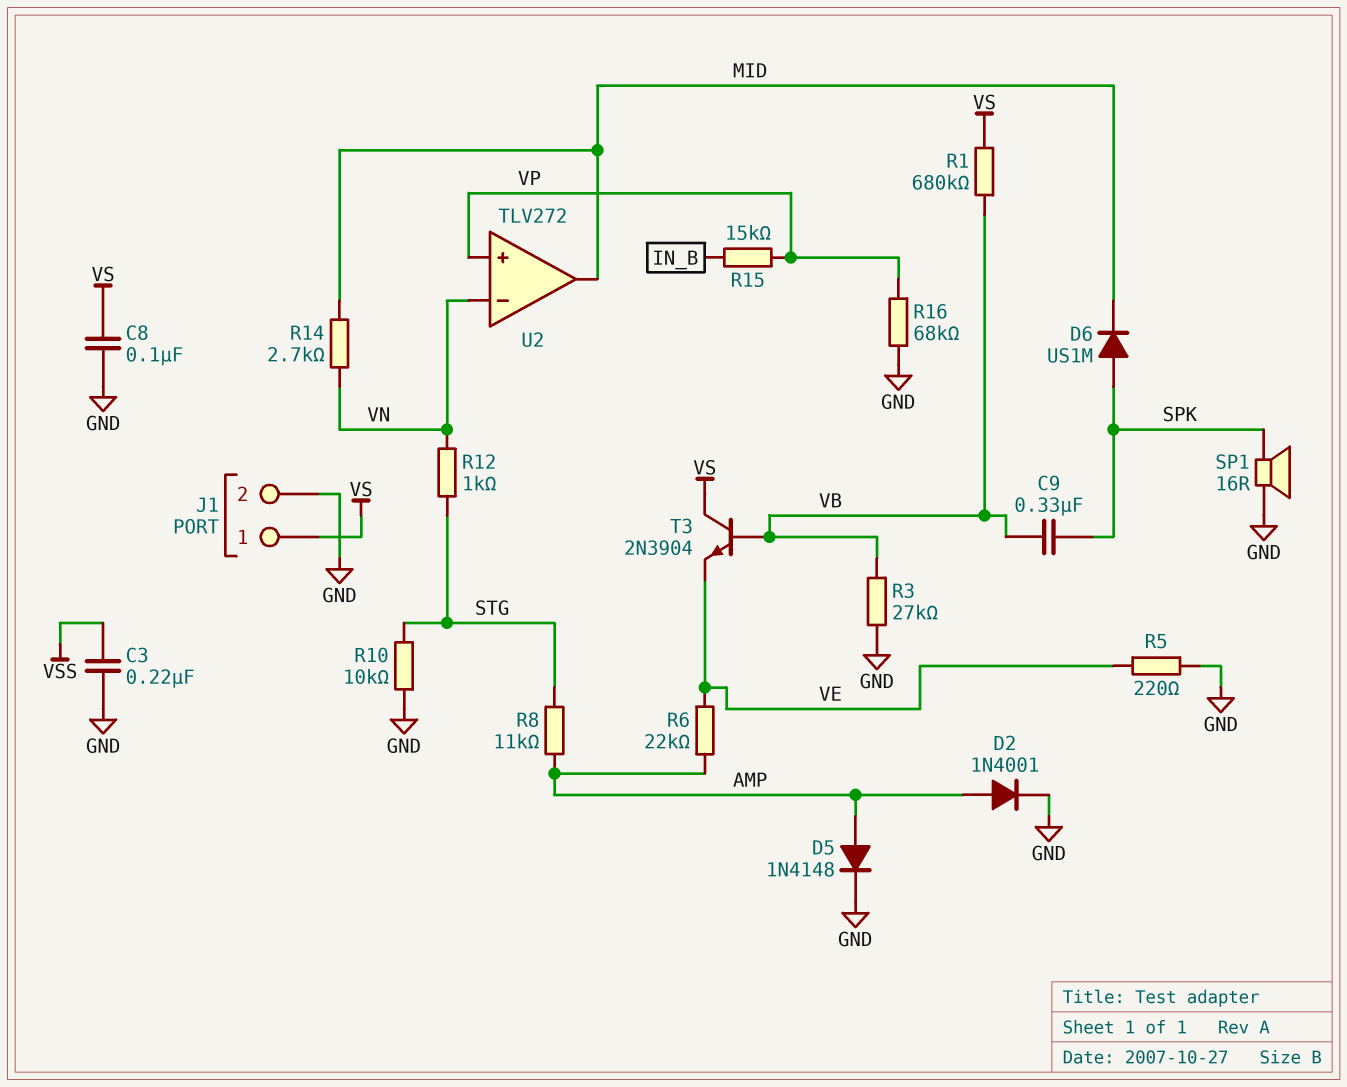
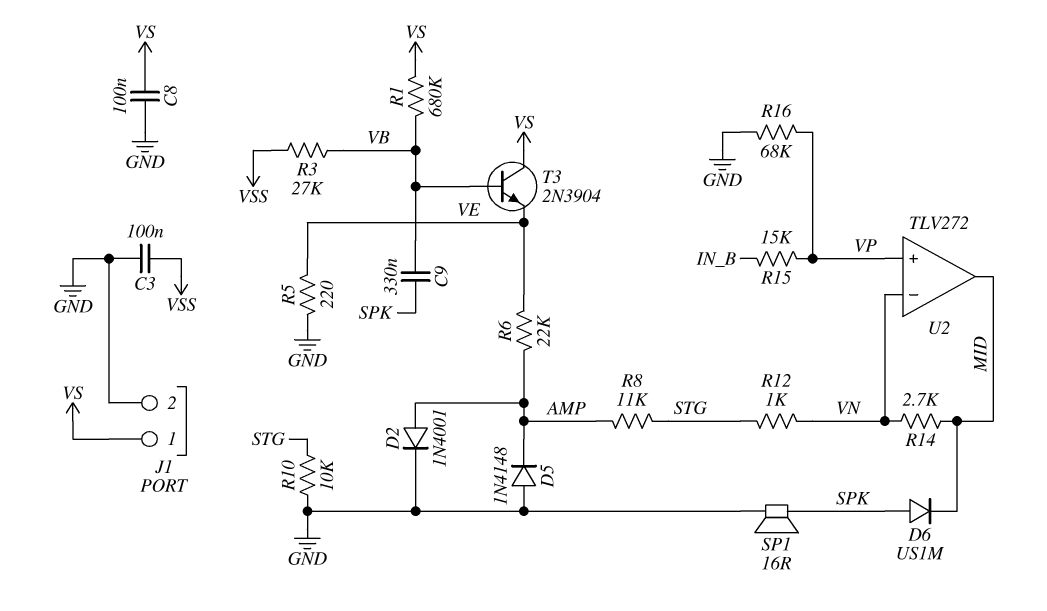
C3: 220nF (GND, VSS) -> 100nF (GND, VSS)
D5: diode 1N4148 (A AMP, K GND) -> diode 1N4148 (A GND, K AMP)
R3: 27k (GND, VB) -> 27k (VB, VSS)

